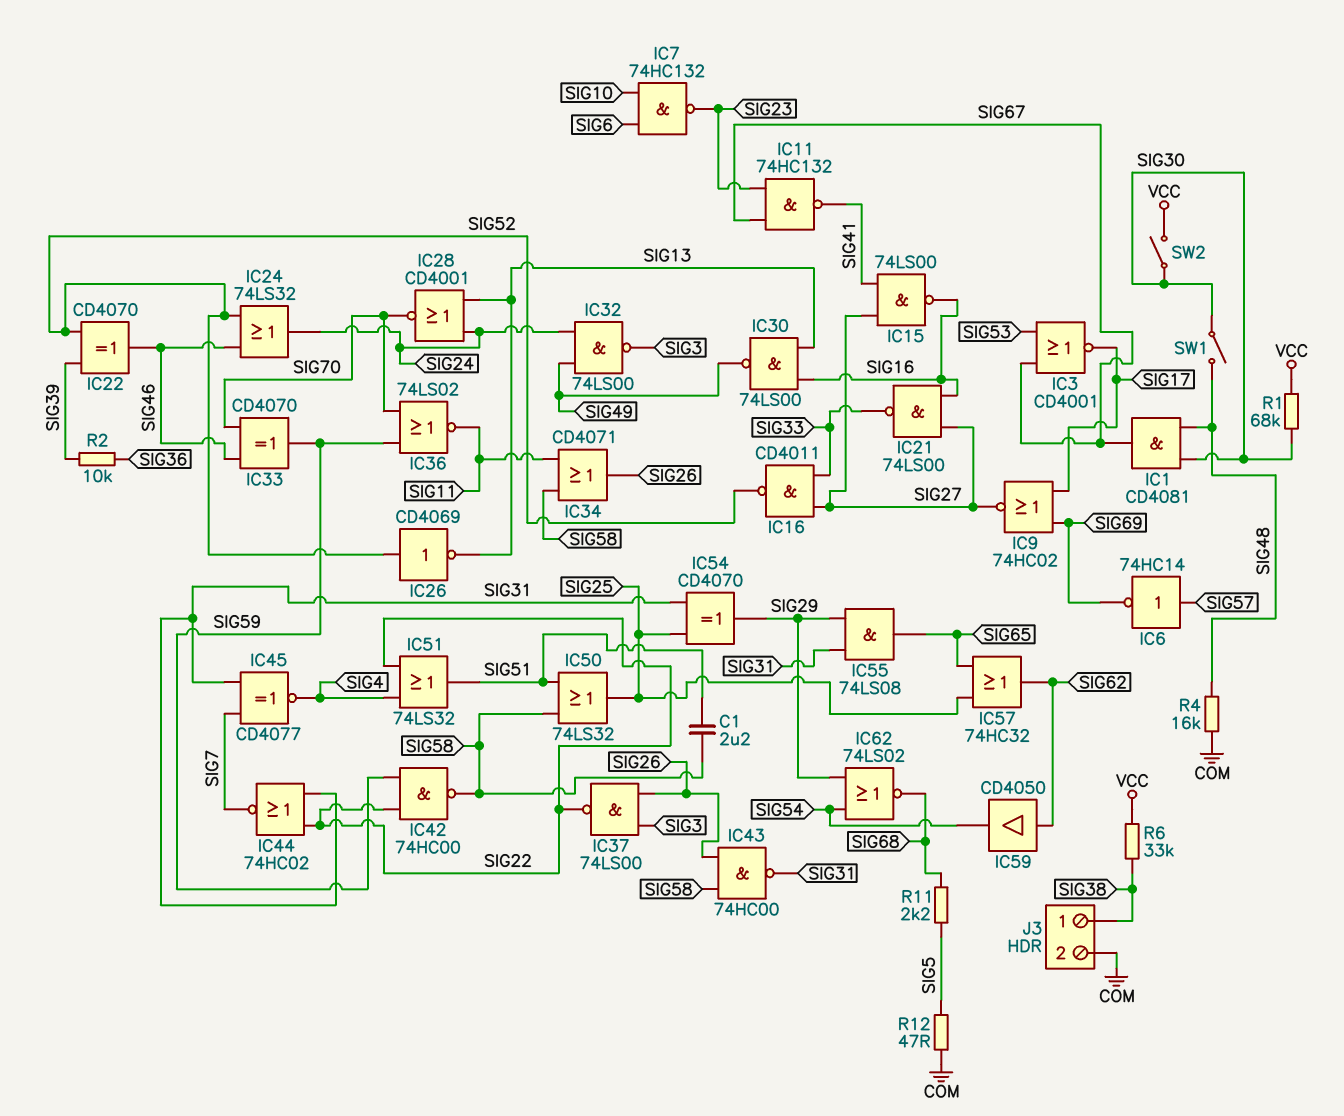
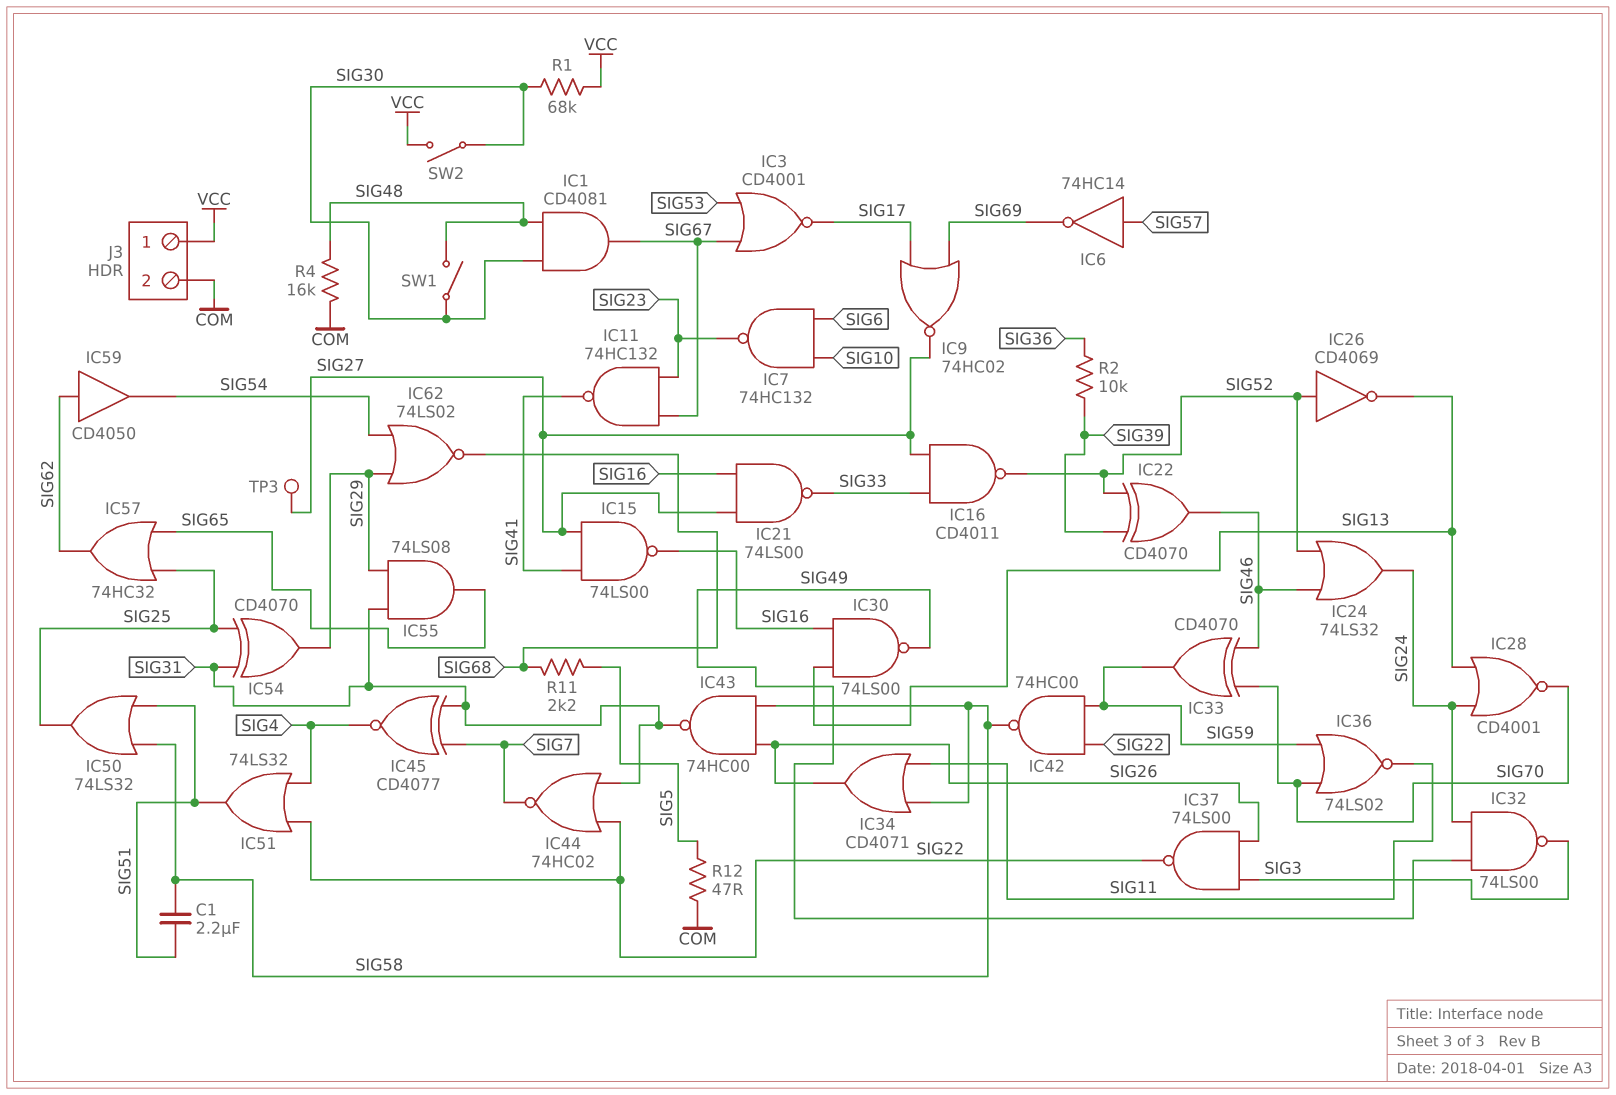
J3 pin 1: SIG38 -> VCC
R6: 33k (SIG38, VCC) -> none
TP3: none -> test point (SIG27)

